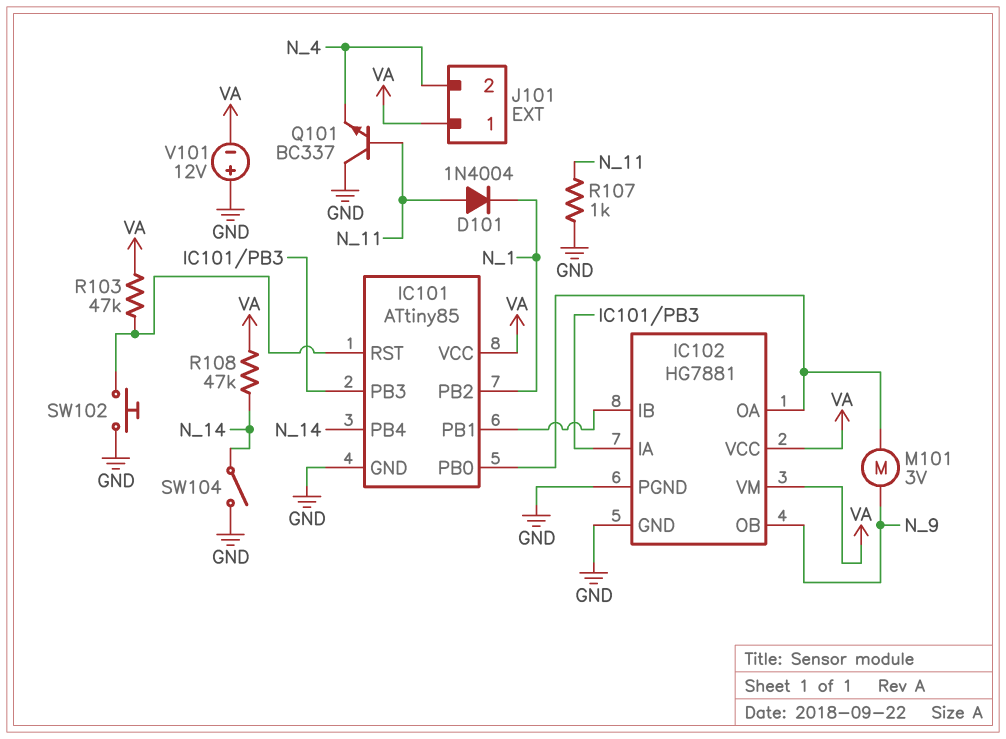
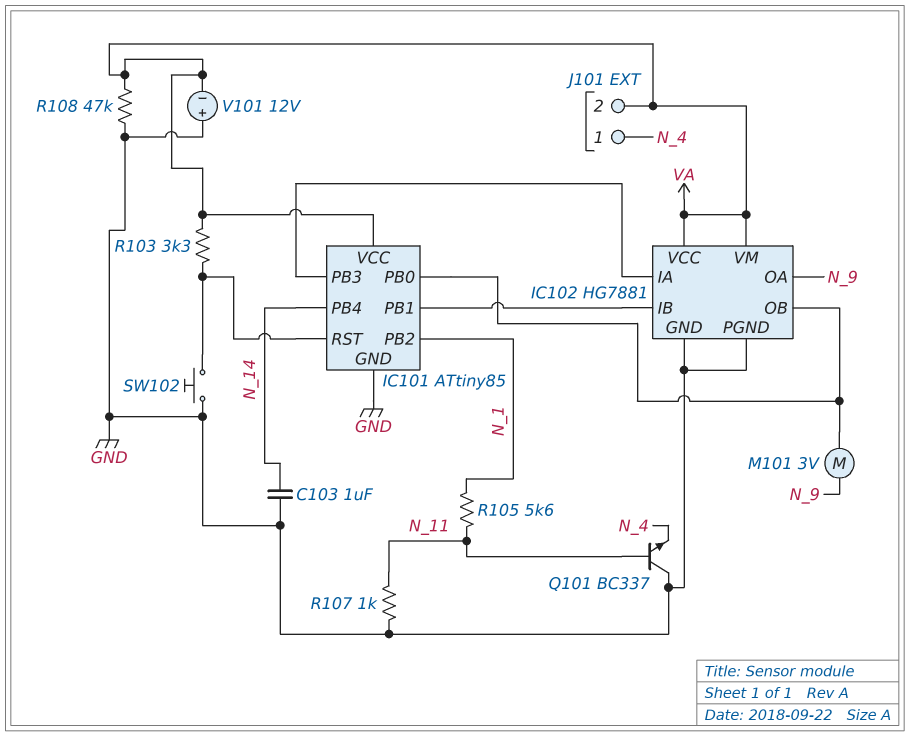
C103: none -> 1uF (GND, N_14)
D101: diode 1N4004 (A N_11, K N_1) -> none
IC102 pin OA: IC101/PB0 -> N_9
IC102 pin OB: N_9 -> IC101/PB0
J101 pin 1: VA -> N_4
J101 pin 2: N_4 -> VA
R103: 47k (IC101/RST, VA) -> 3.3k (IC101/RST, VA)
R105: none -> 5.6k (N_1, N_11)
R108: 47k (N_14, VA) -> 47k (GND, VA)
SW104: switch (GND, N_14) -> none

